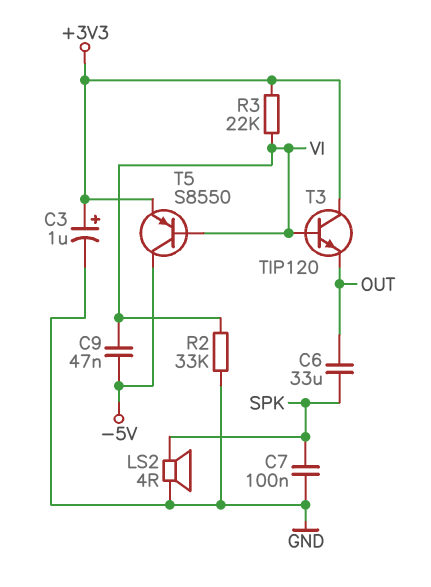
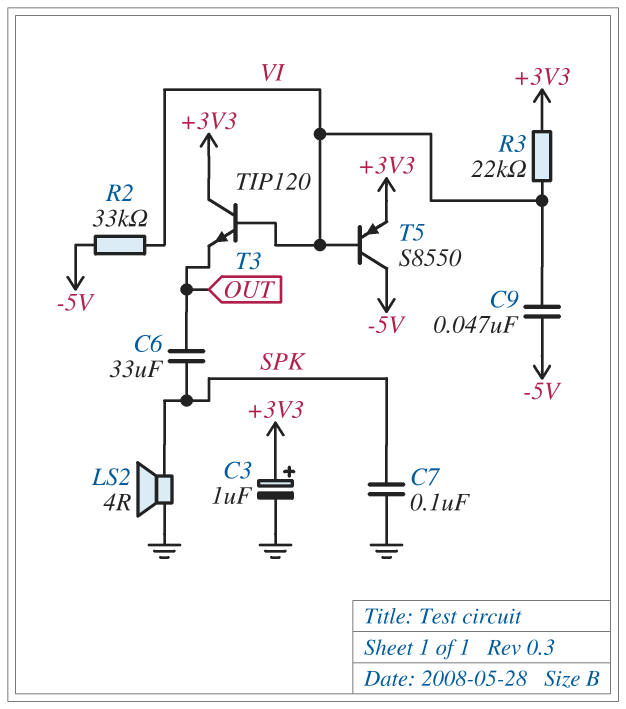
R2: 33k (GND, VI) -> 33k (-5V, VI)

